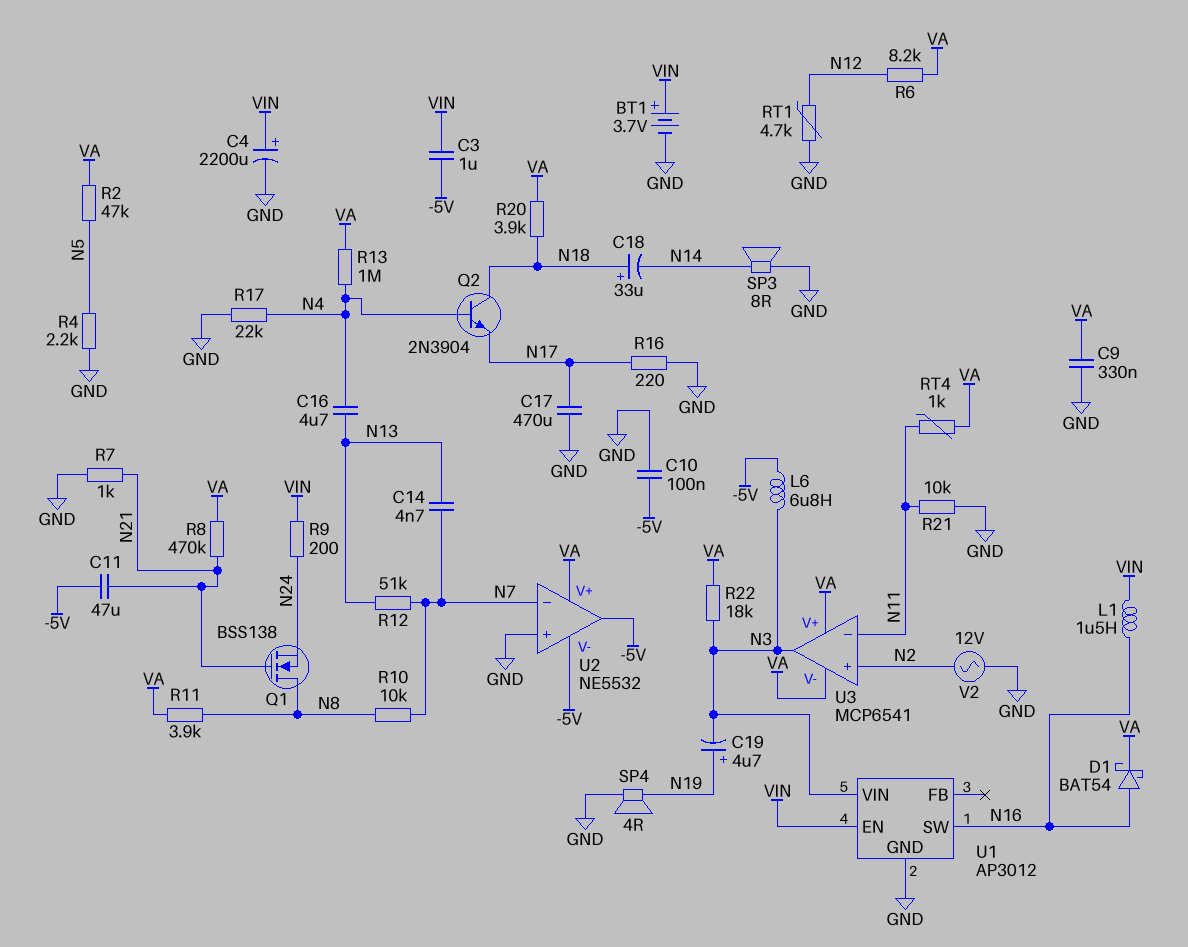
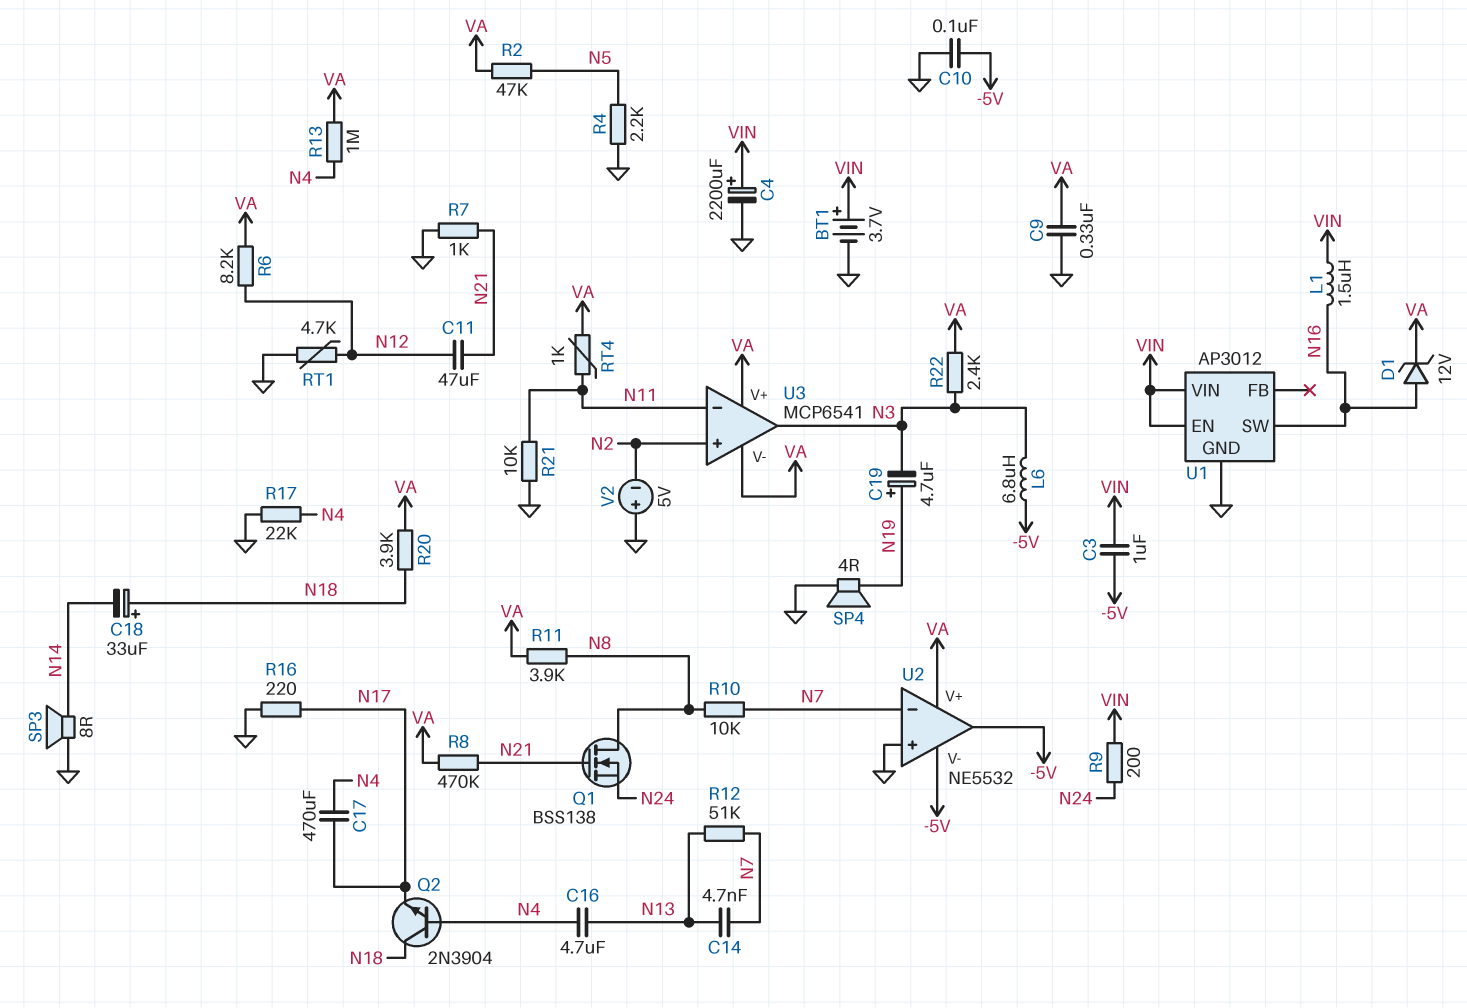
C11: 47uF (-5V, N21) -> 47uF (N12, N21)
C17: 470uF (GND, N17) -> 470uF (N4, N17)
D1: schottky BAT54 (A N16, K VA) -> zener 12V (A N16, K VA)
R22: 18k (N3, VA) -> 2.4k (N3, VA)
U1 pin VIN: N3 -> VIN
V2: AC 12V (GND, N2) -> 5V (plus GND, minus N2)

